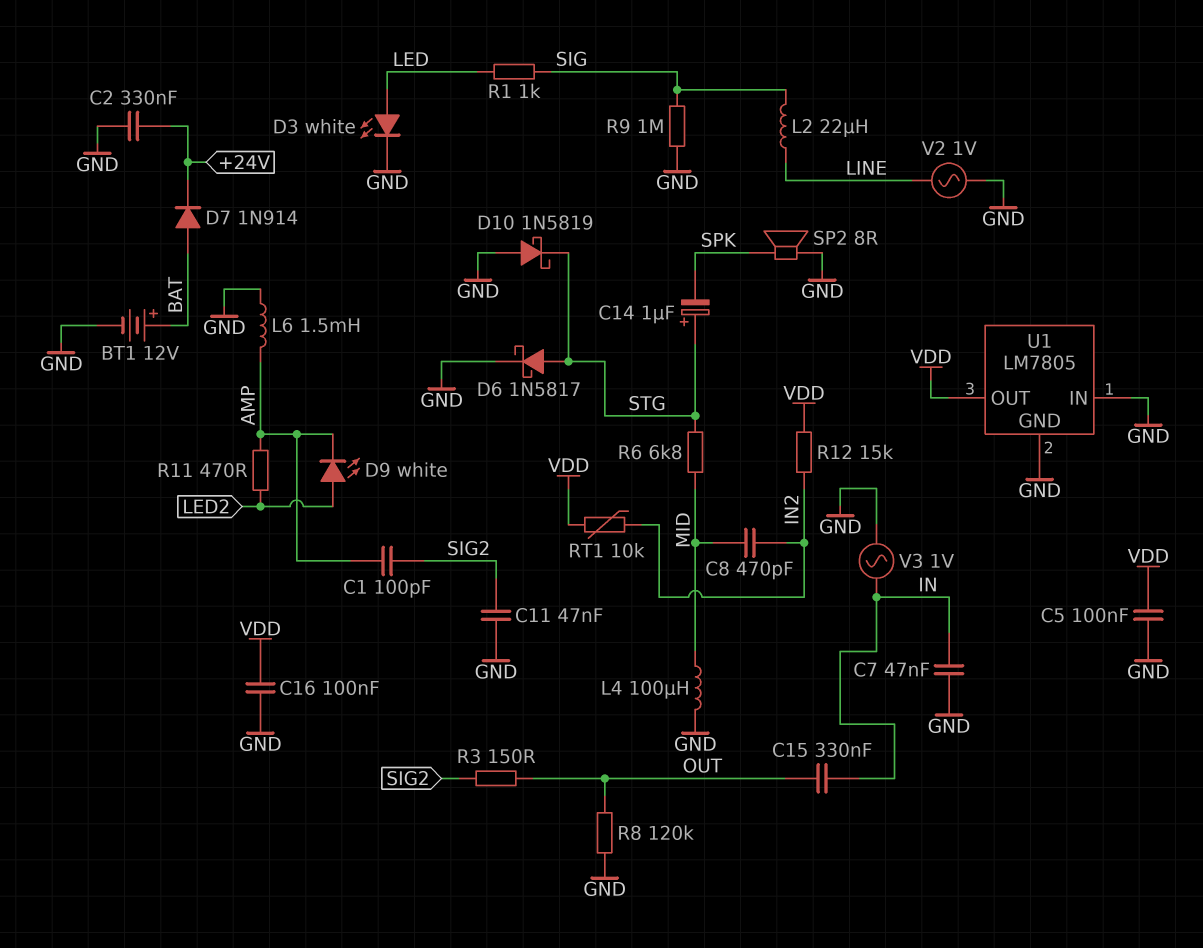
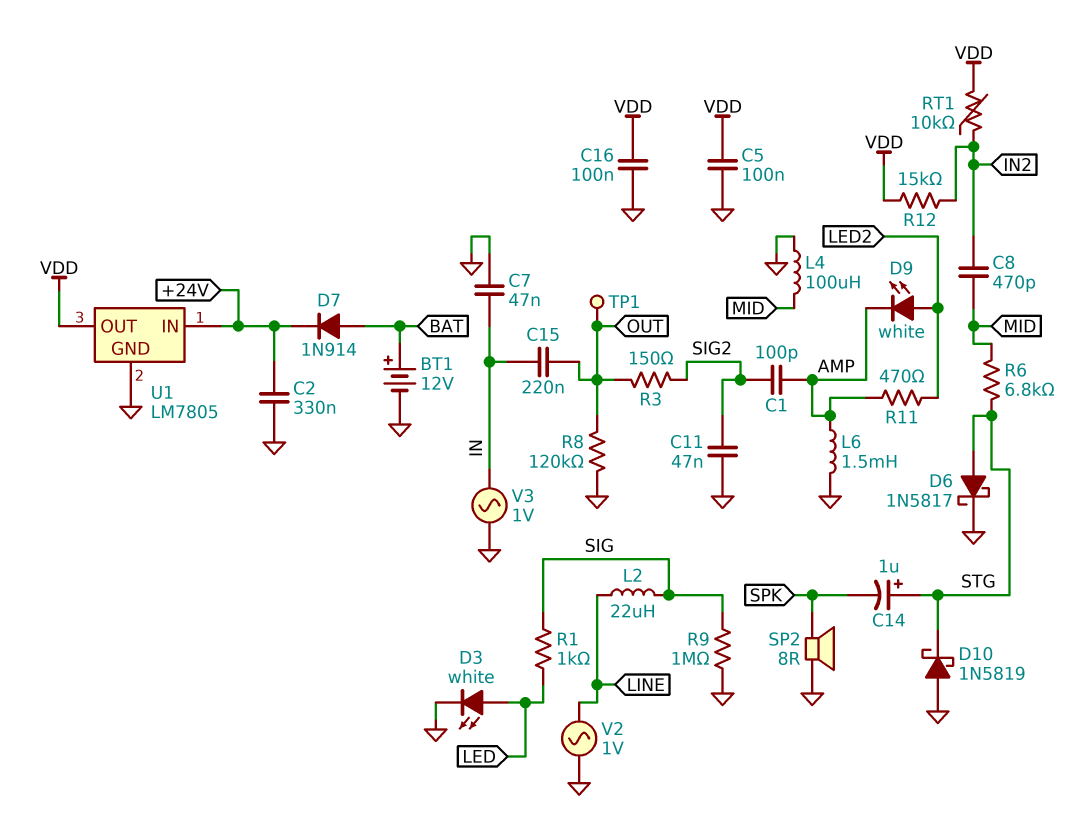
C15: 330nF (IN, OUT) -> 220nF (IN, OUT)
TP1: none -> test point (OUT)
U1 pin IN: GND -> +24V

